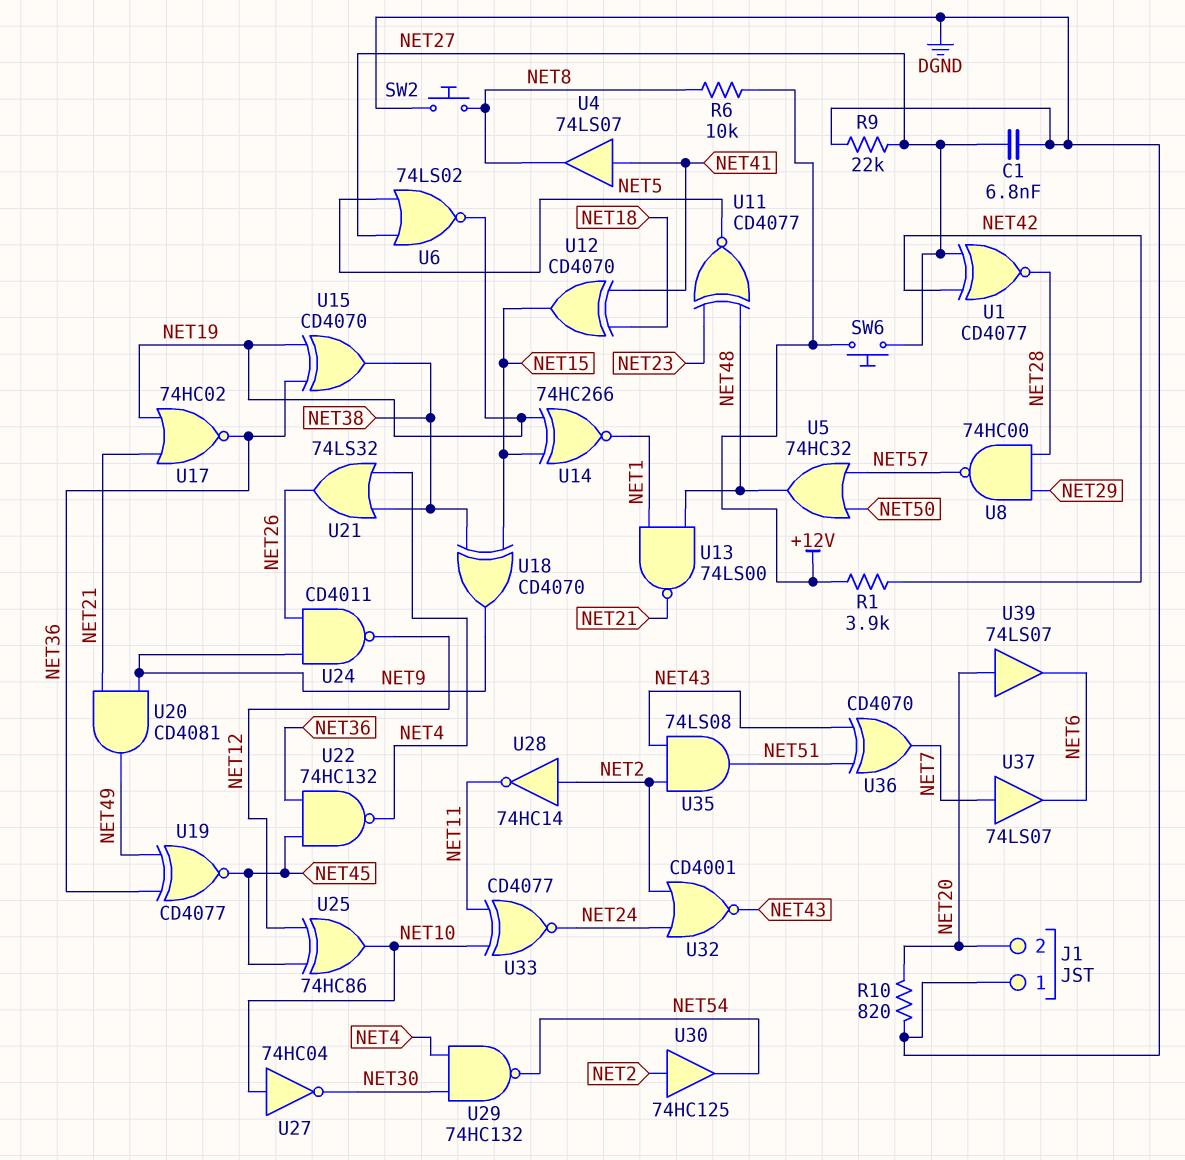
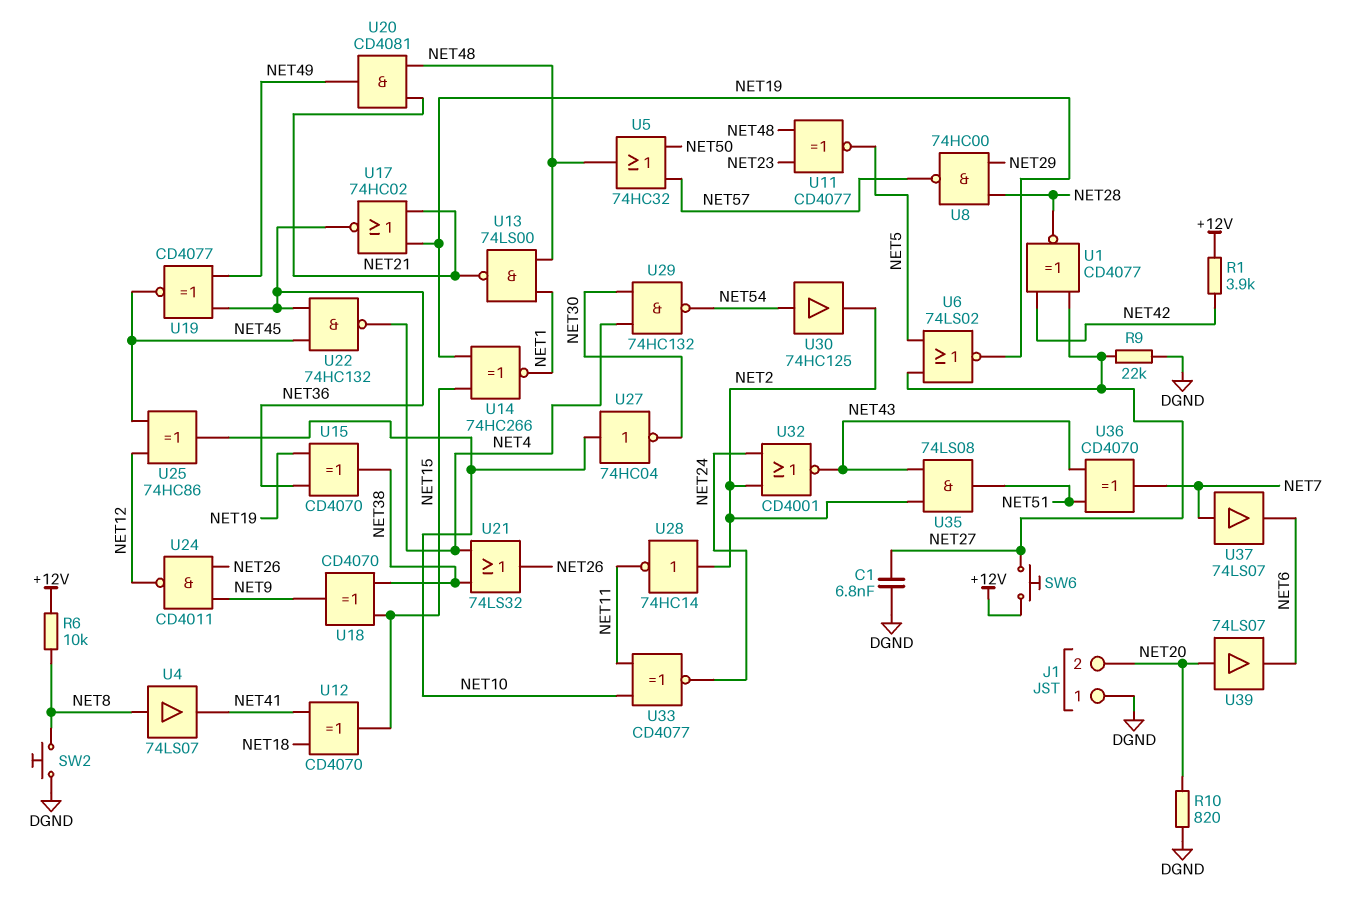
U4: buffer 74LS07 (in NET41, out NET8) -> buffer 74LS07 (in NET8, out NET41)
U20: AND CD4081 (in NET9, in NET21, out NET49) -> AND CD4081 (in NET21, in NET48, out NET49)
U30: buffer 74HC125 (in NET2, out NET54) -> buffer 74HC125 (in NET54, out NET2)

